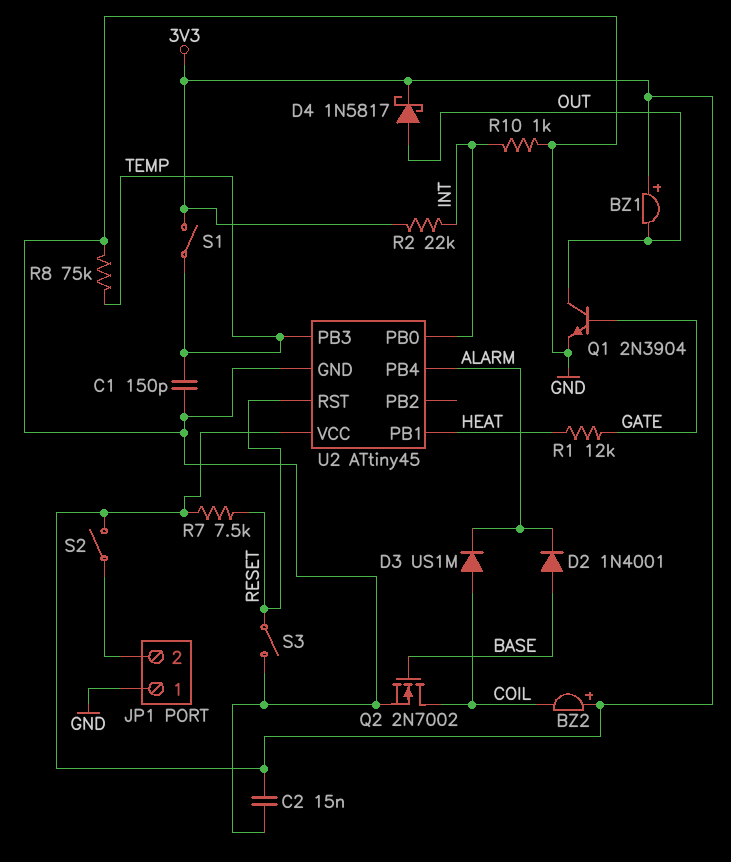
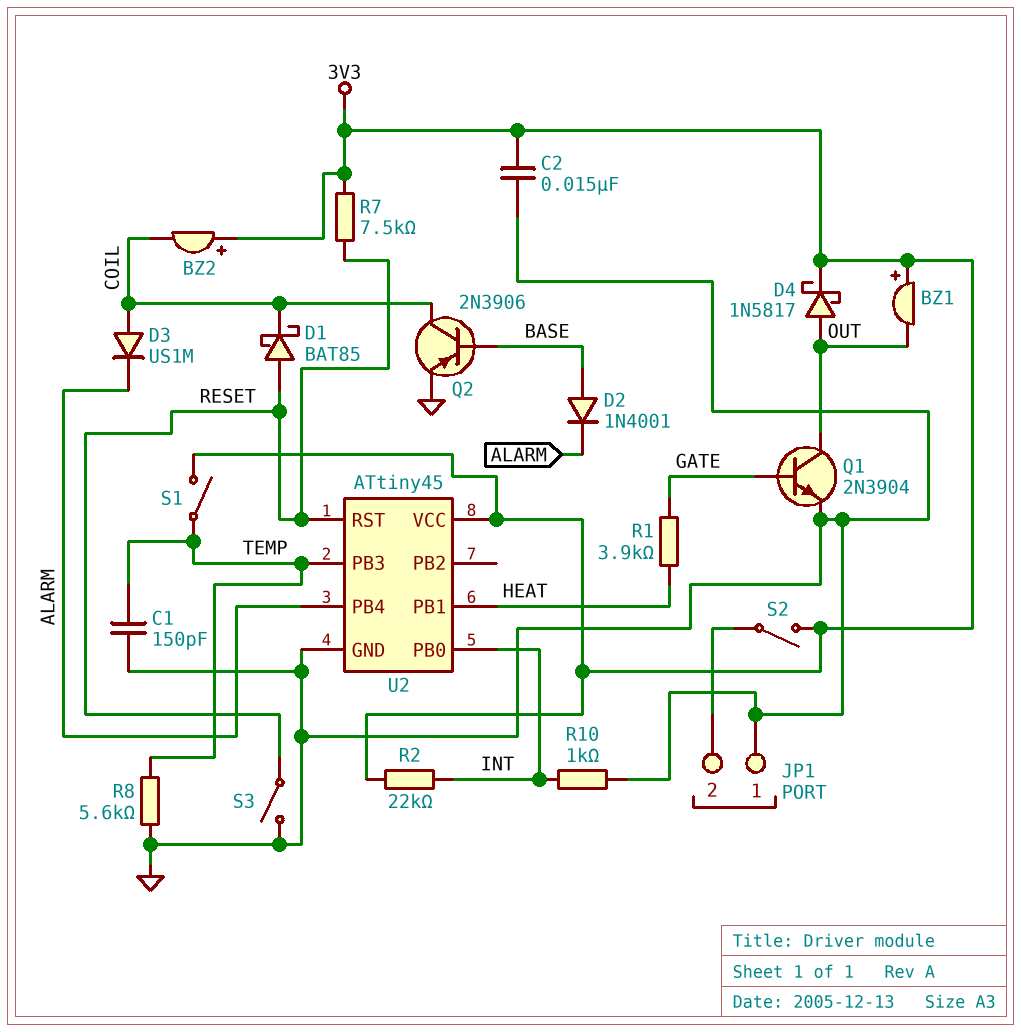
D1: none -> schottky BAT85 (A RESET, K COIL)
Q2: NMOS 2N7002 (G BASE, D COIL, S GND) -> PNP 2N3906 (B BASE, C COIL, E GND)
R1: 12k (GATE, HEAT) -> 3.9k (GATE, HEAT)
R8: 75k (GND, TEMP) -> 5.6k (GND, TEMP)

